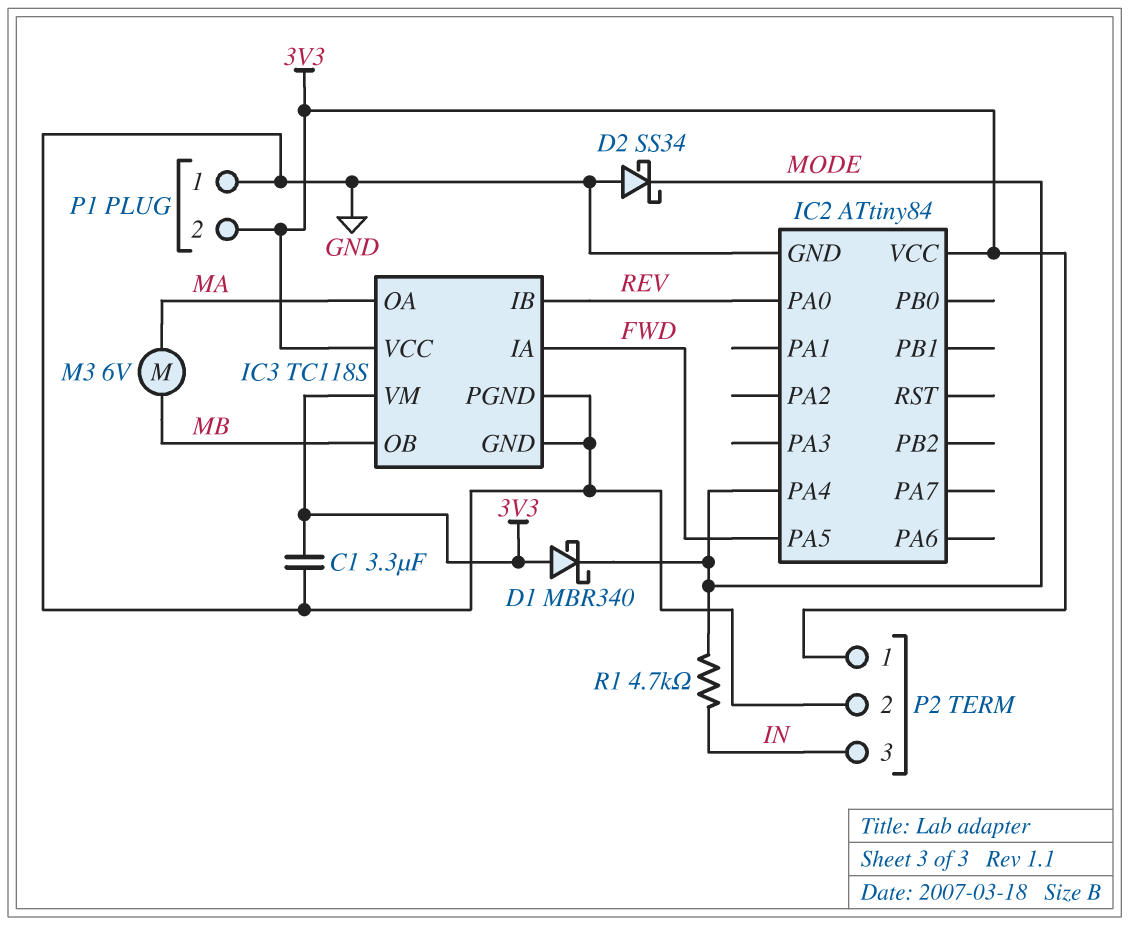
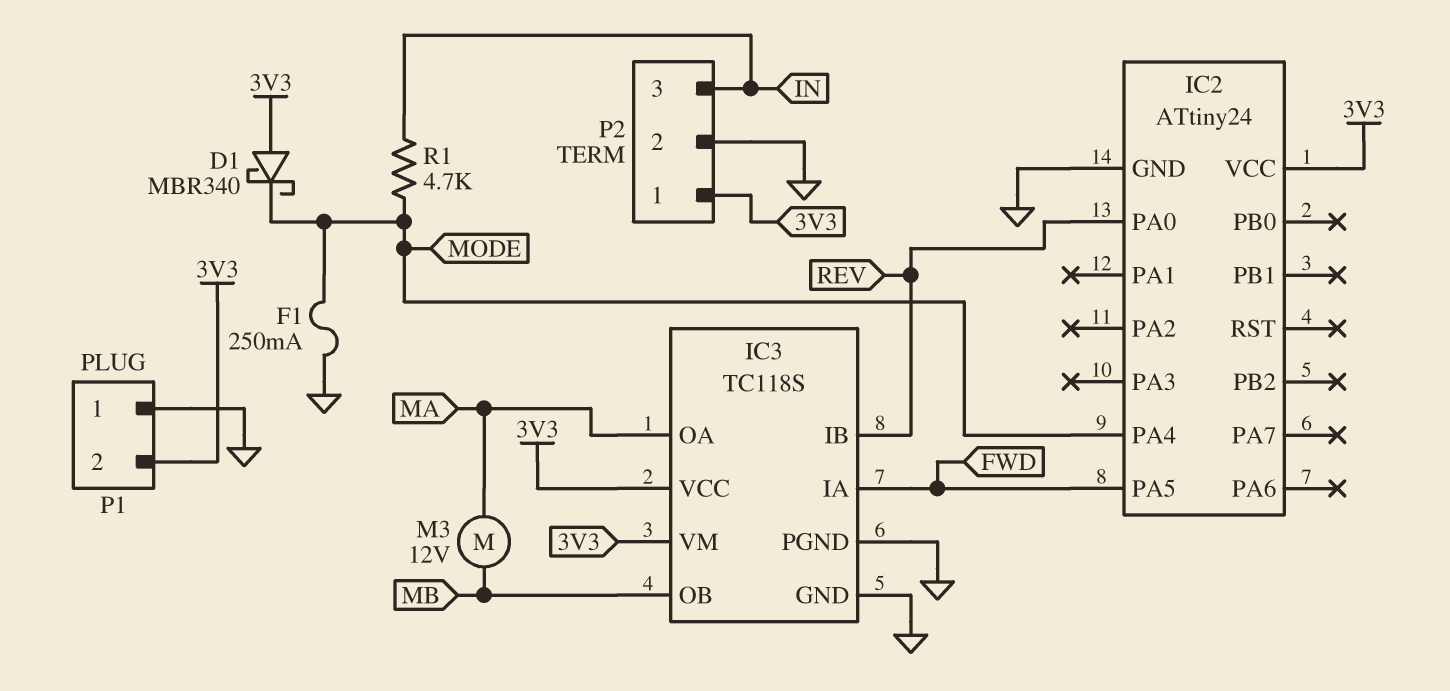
C1: 3.3uF (3V3, GND) -> none
D2: schottky SS34 (A GND, K MODE) -> none
F1: none -> 250mA (GND, MODE)
IC2: ATtiny84 -> ATtiny24
M3: motor 6V (MA, MB) -> motor 12V (MA, MB)

